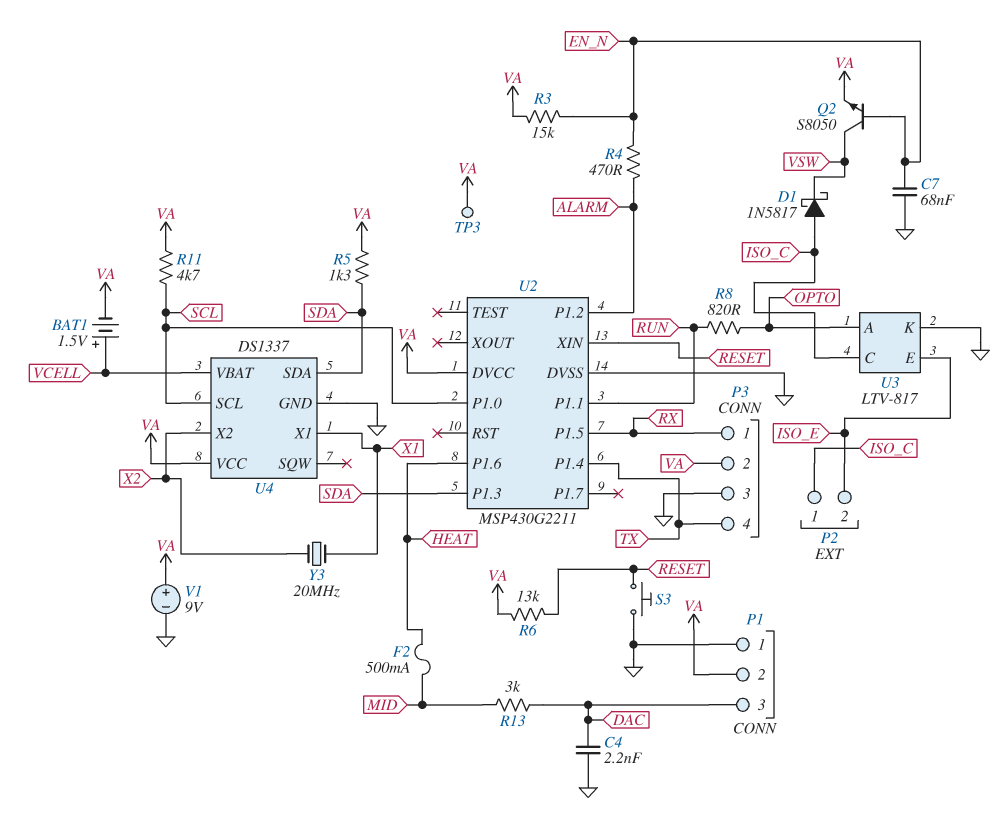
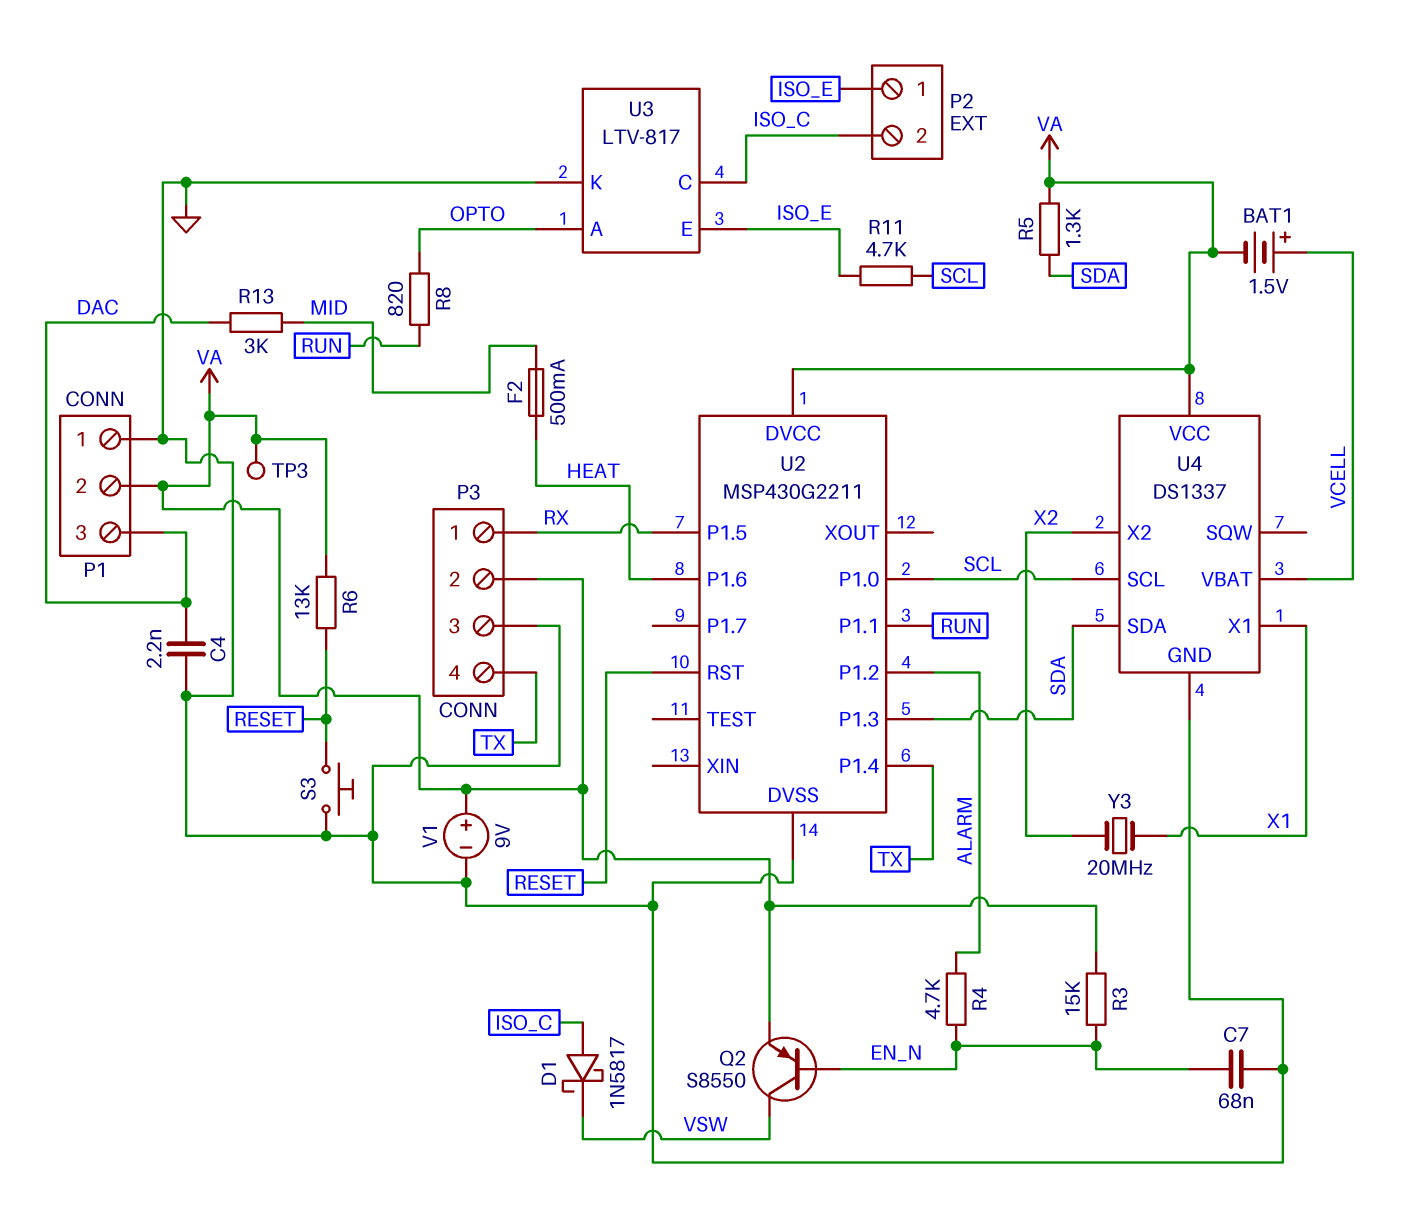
P2 pin 1: ISO_C -> ISO_E
P2 pin 2: ISO_E -> ISO_C
Q2: NPN S8050 (B EN_N, C VSW, E VA) -> PNP S8550 (B EN_N, C VSW, E VA)
R4: 470 (ALARM, EN_N) -> 4.7k (ALARM, EN_N)
R11: 4.7k (SCL, VA) -> 4.7k (ISO_E, SCL)
U2 pin RST: none -> RESET
U2 pin XIN: RESET -> none

